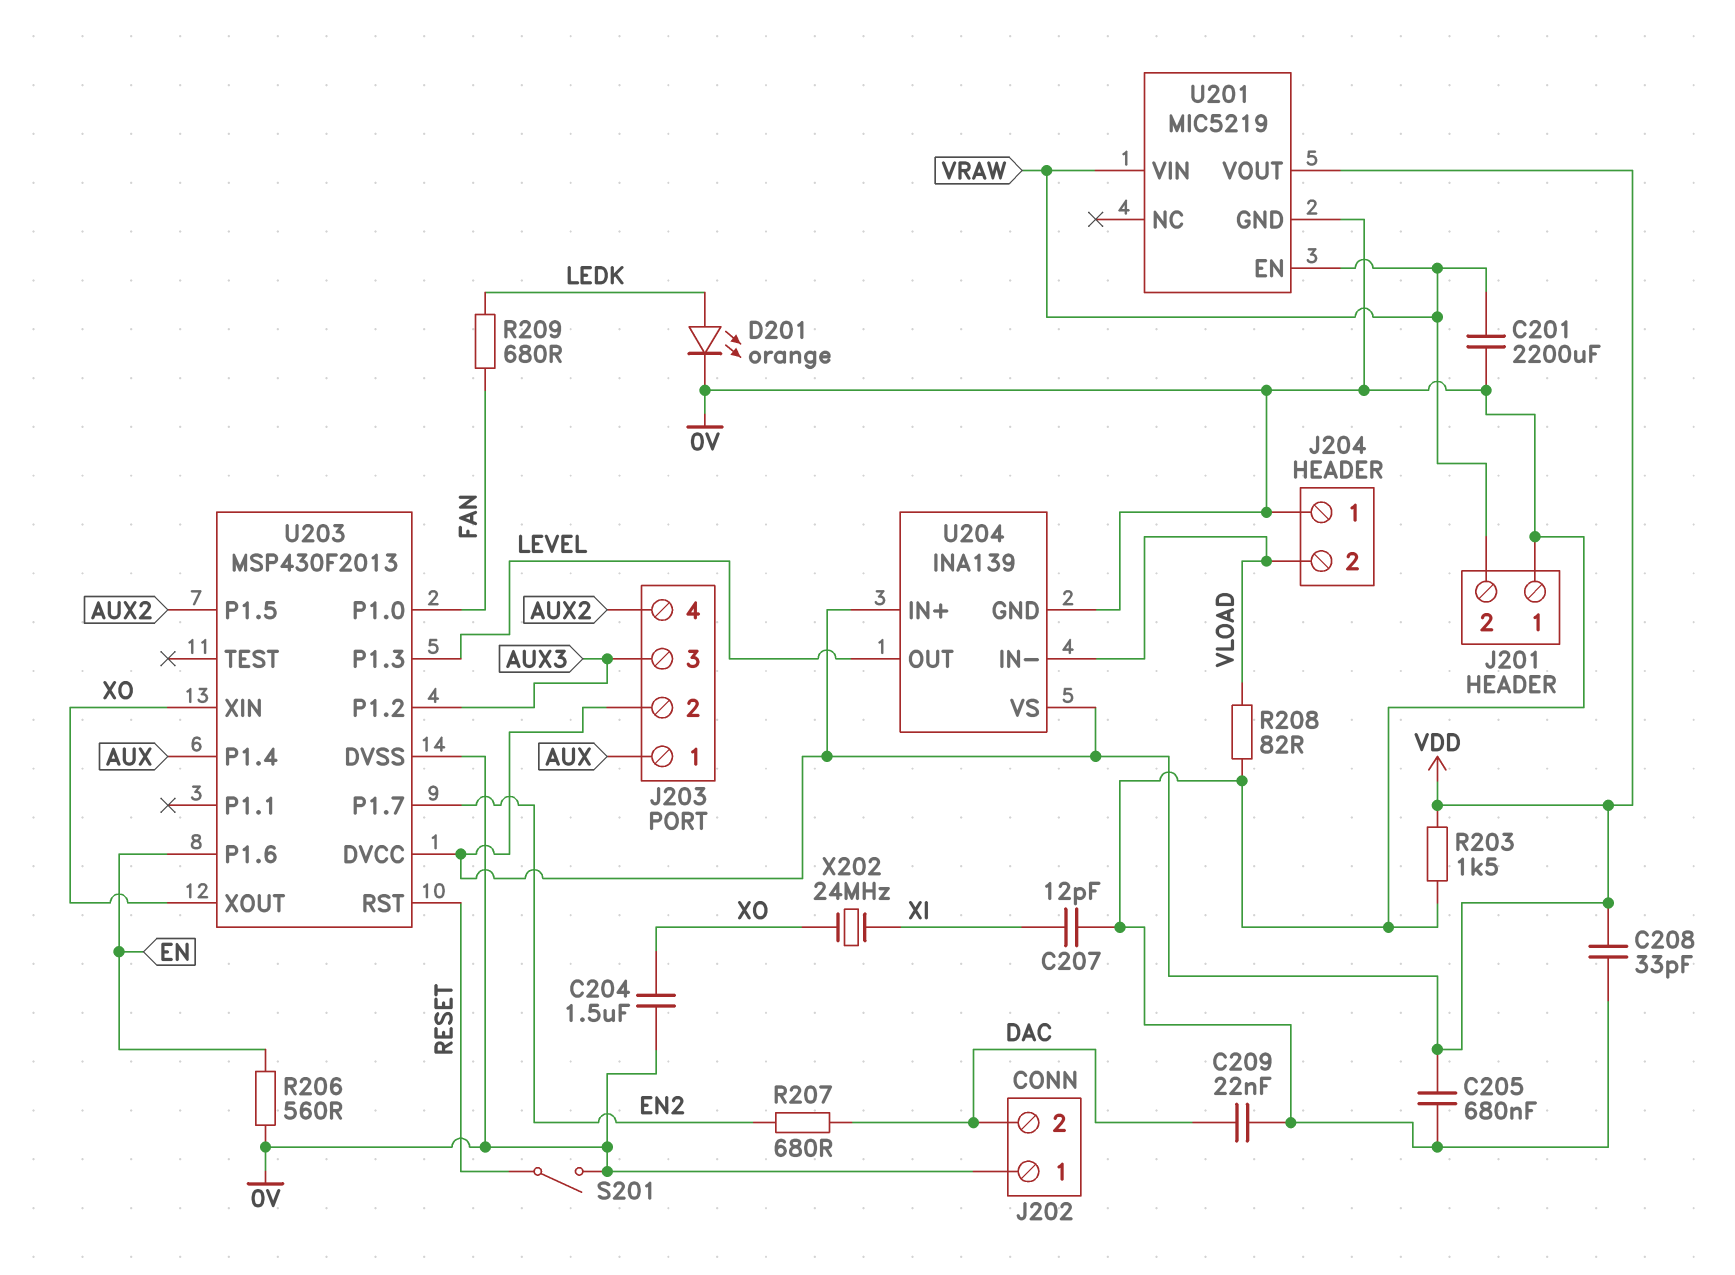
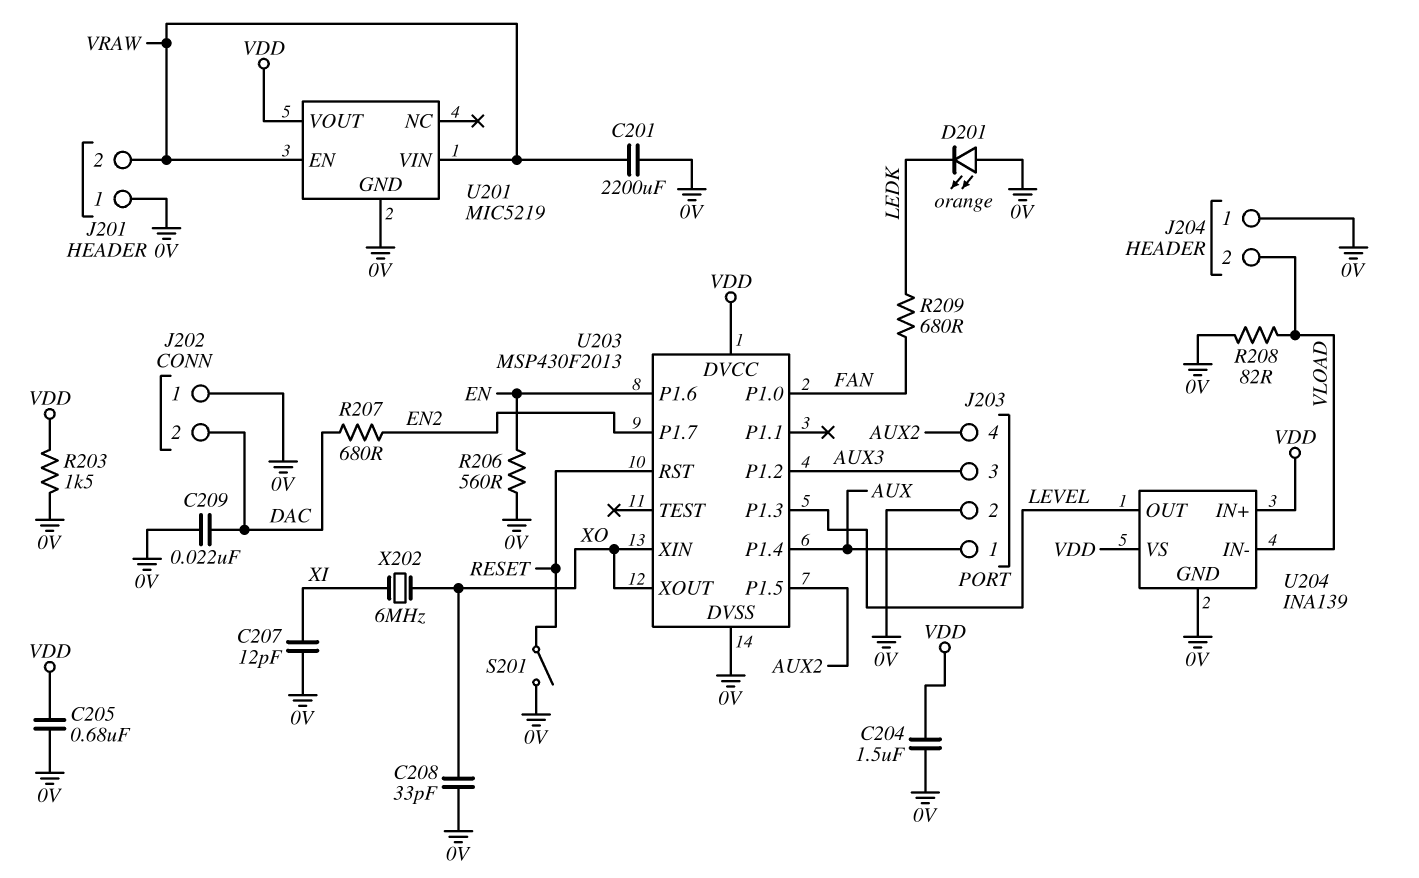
C204: 1.5uF (0V, XO) -> 1.5uF (0V, VDD)
C208: 33pF (0V, VDD) -> 33pF (0V, XO)
D201: LED orange (A LEDK, K 0V) -> LED orange (A 0V, K LEDK)
J203 pin 2: VDD -> 0V
X202: 24MHz (XI, XO) -> 6MHz (XI, XO)

